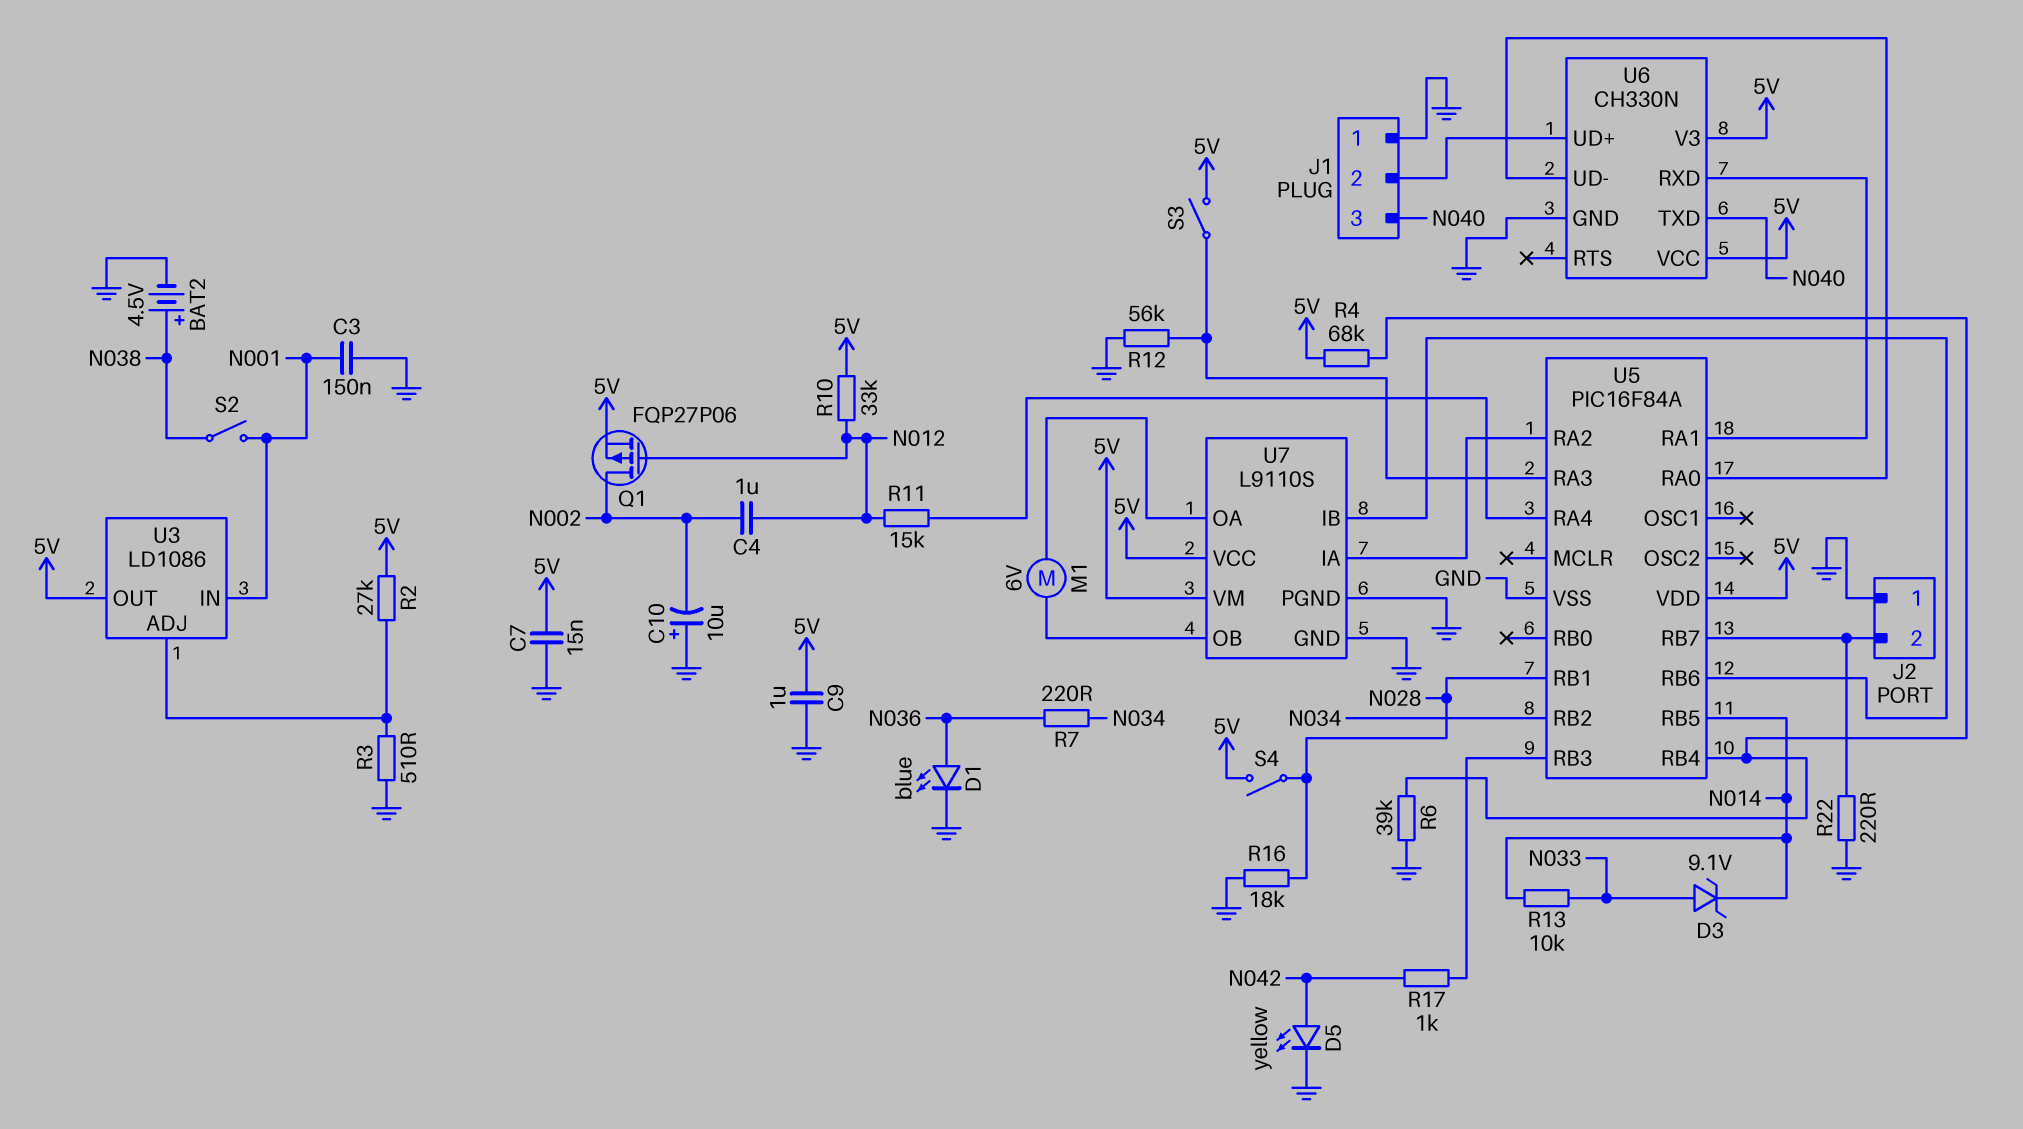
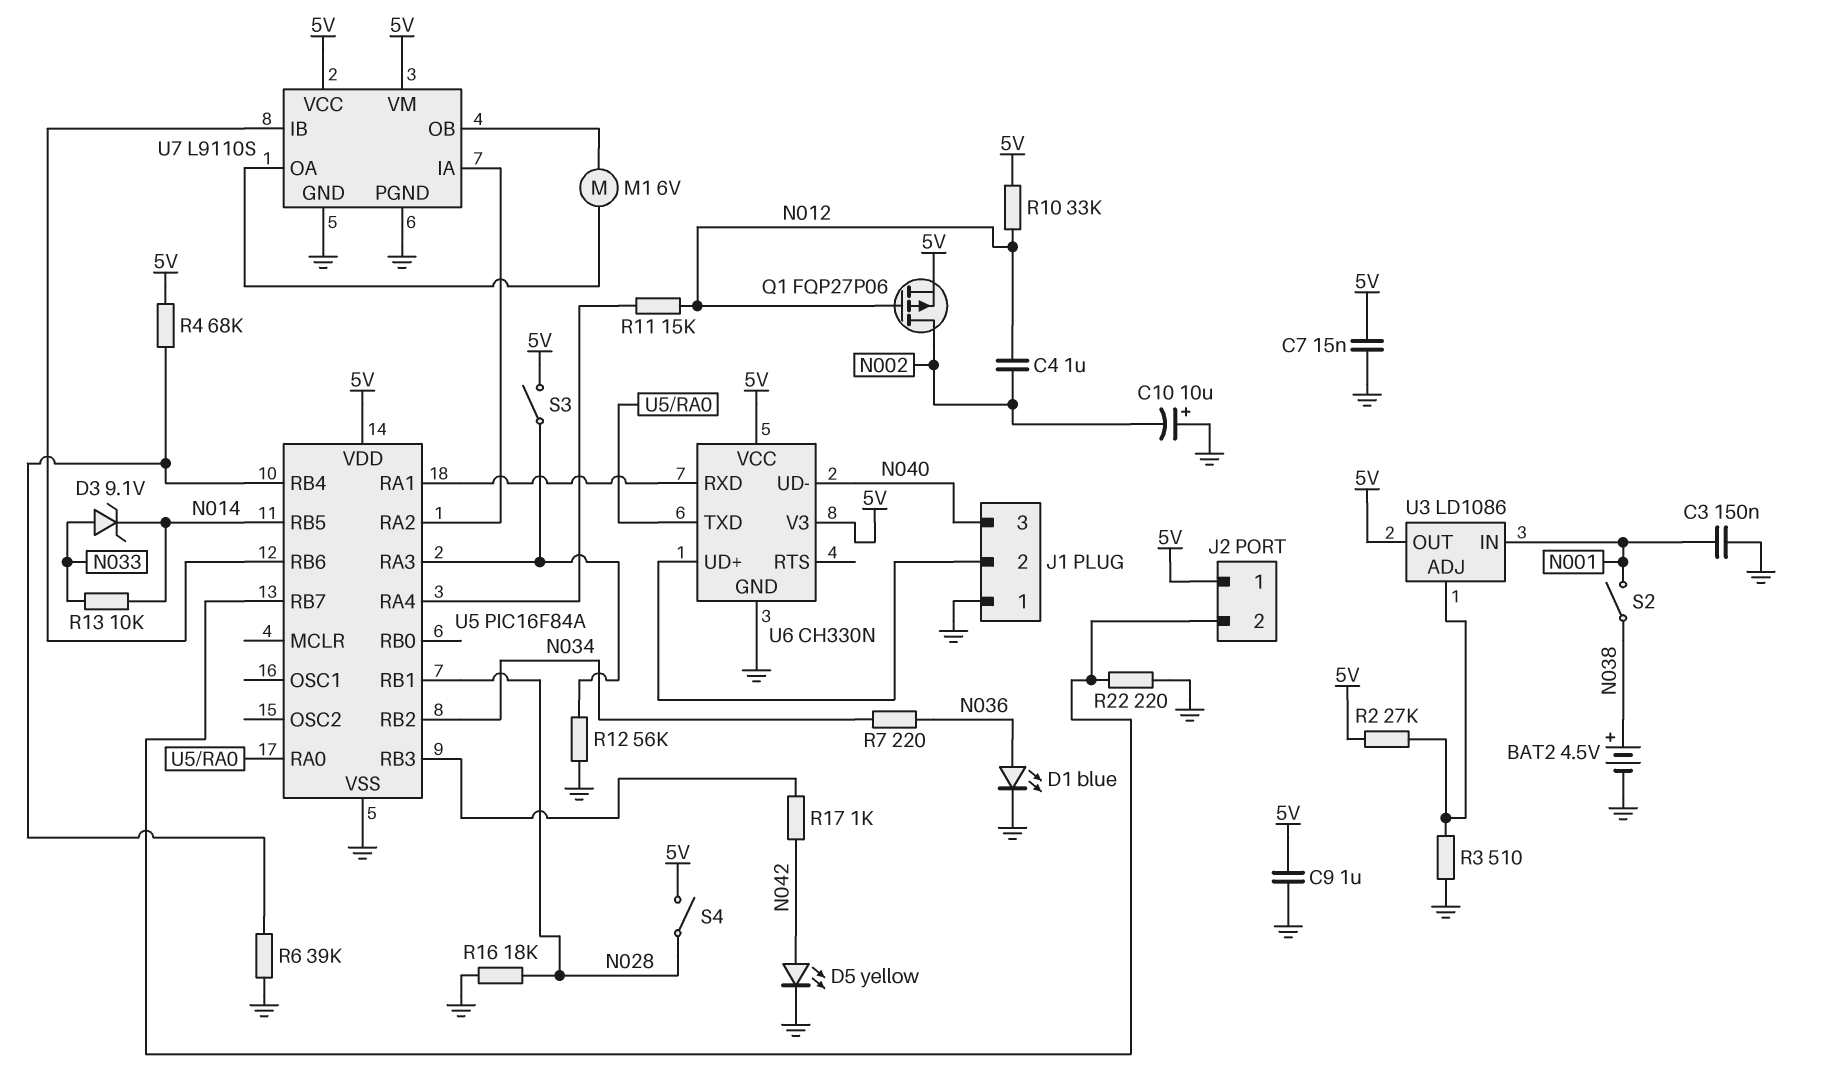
J2 pin 1: GND -> 5V
U6 pin TXD: N040 -> U5/RA0
U6 pin UD-: U5/RA0 -> N040

